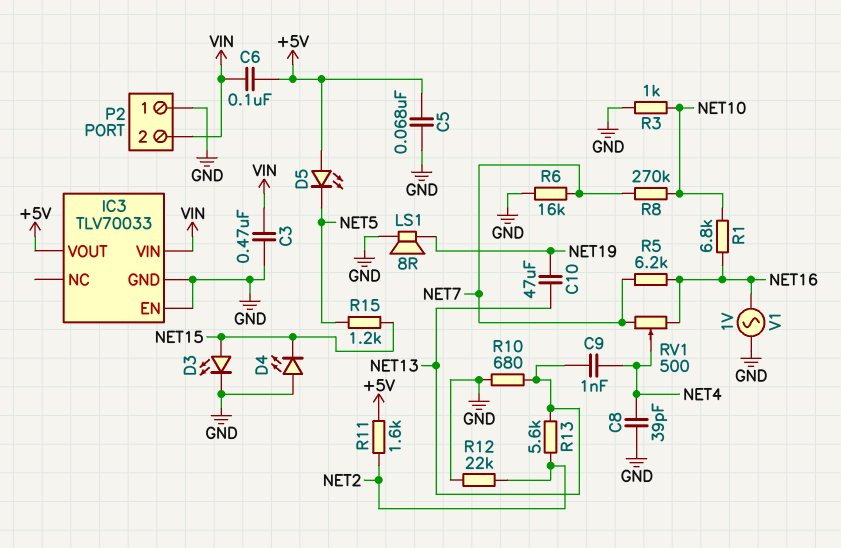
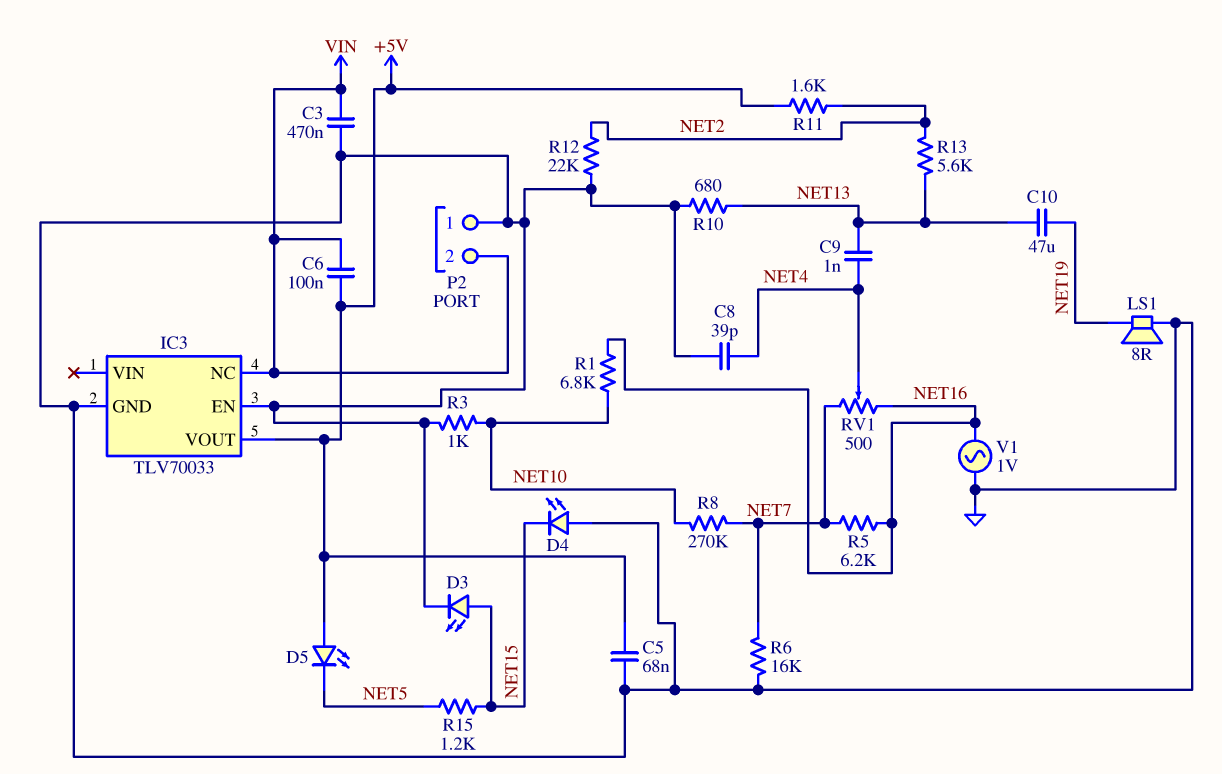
IC3 pin NC: none -> VIN
IC3 pin VIN: VIN -> none

